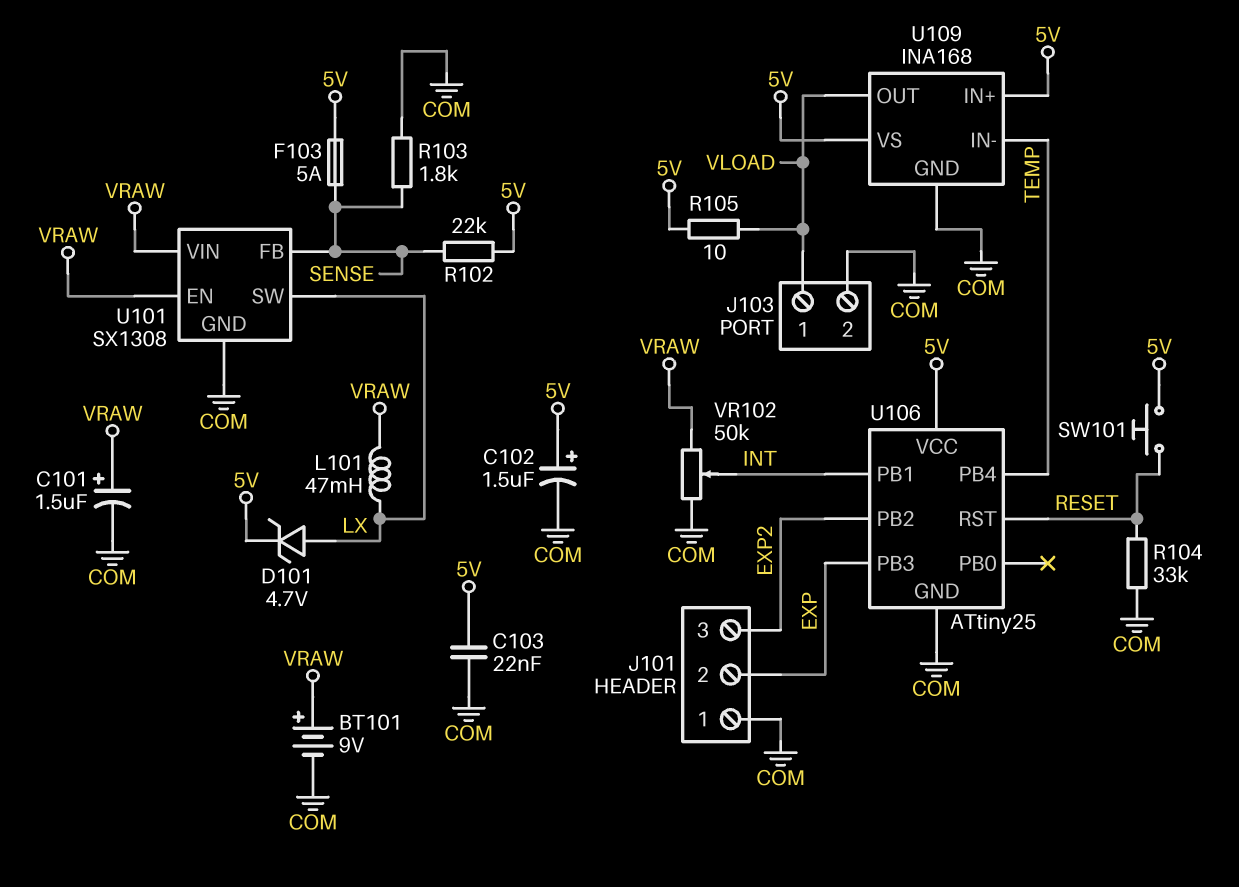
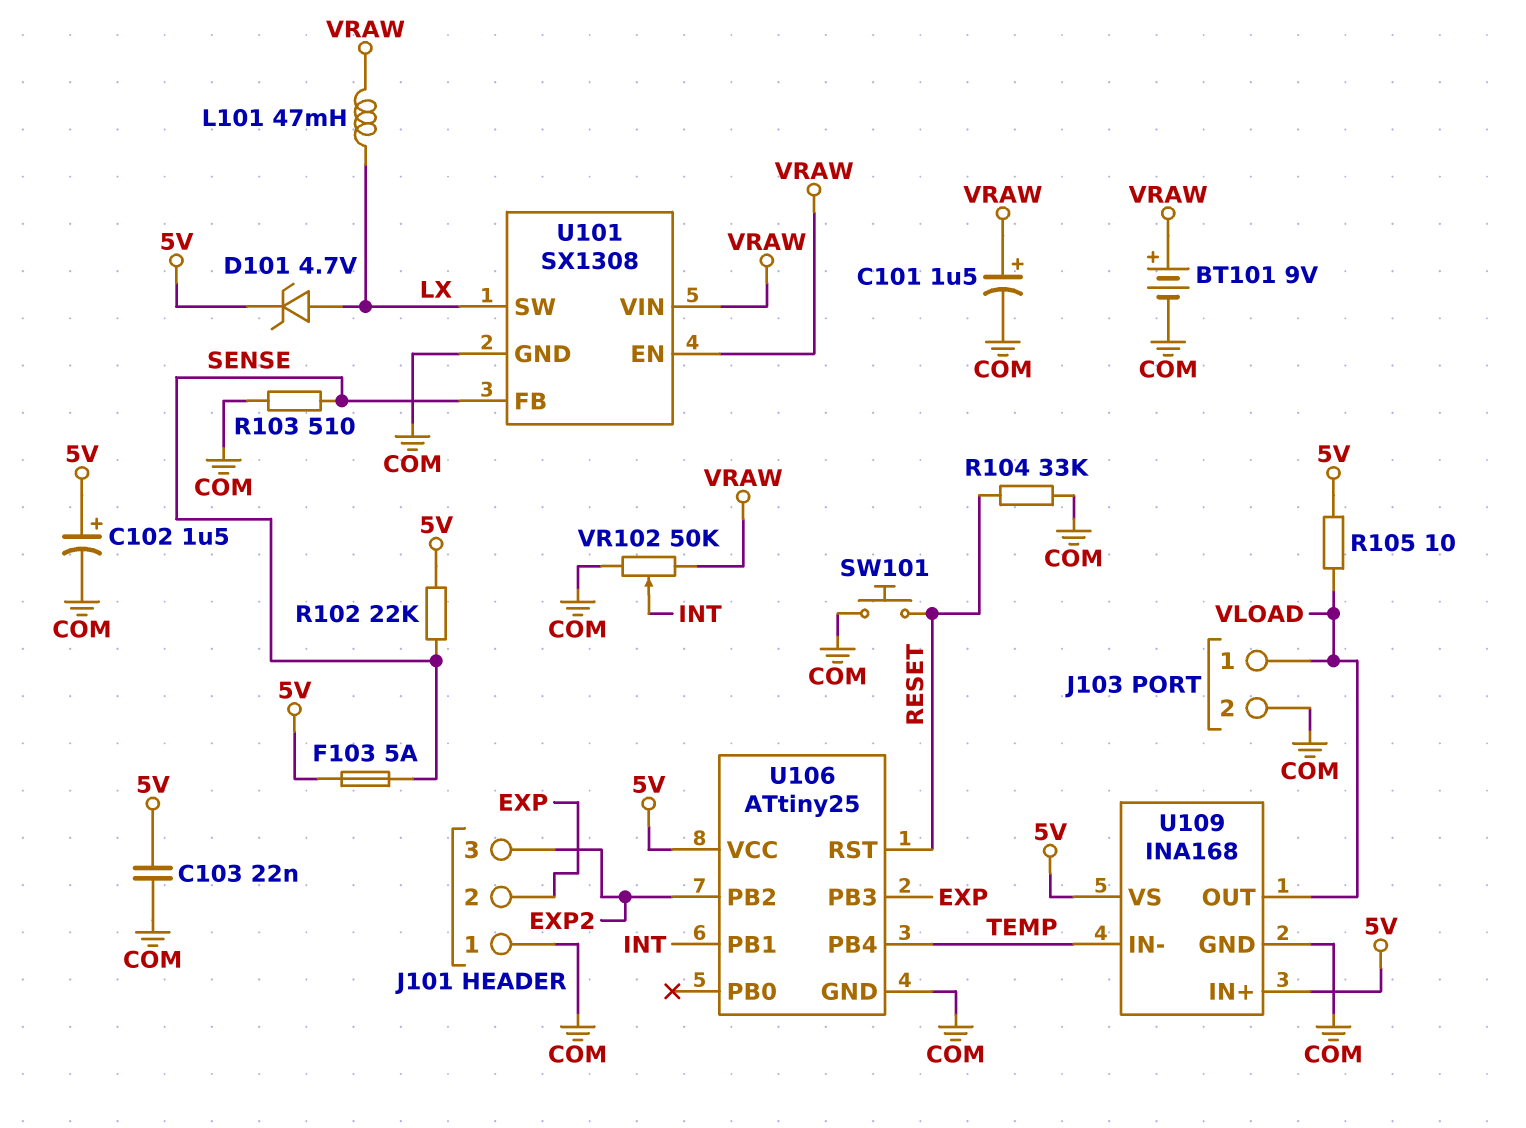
R103: 1.8k (COM, SENSE) -> 510 (COM, SENSE)
SW101: button (5V, RESET) -> button (COM, RESET)

